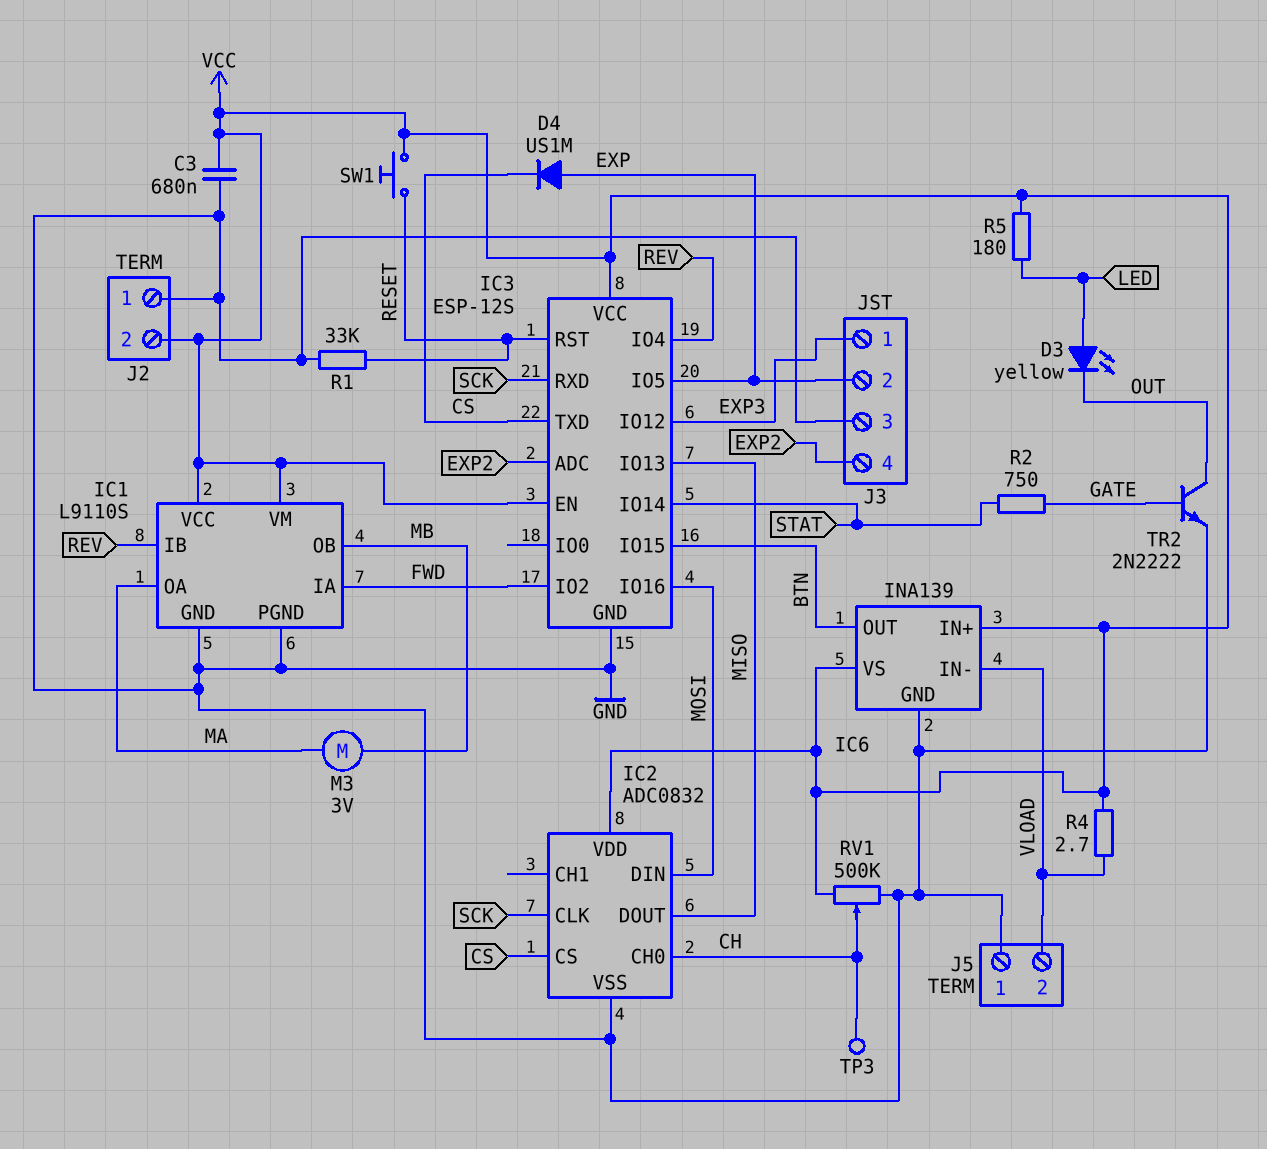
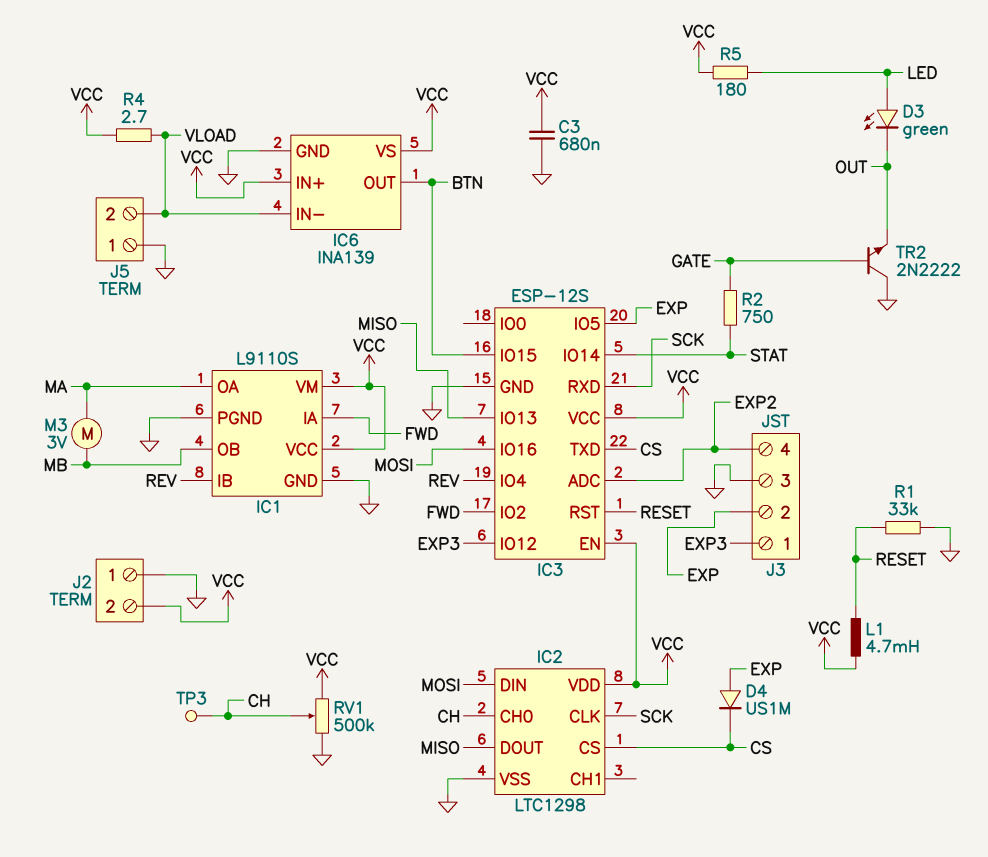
D3: LED yellow (A LED, K OUT) -> LED green (A LED, K OUT)
IC2: ADC0832 -> LTC1298
L1: none -> 4.7mH (RESET, VCC)
SW1: button (RESET, VCC) -> none
TR2: NPN 2N2222 (B GATE, C OUT, E GND) -> NPN 2N2222 (B GATE, C GND, E OUT)

